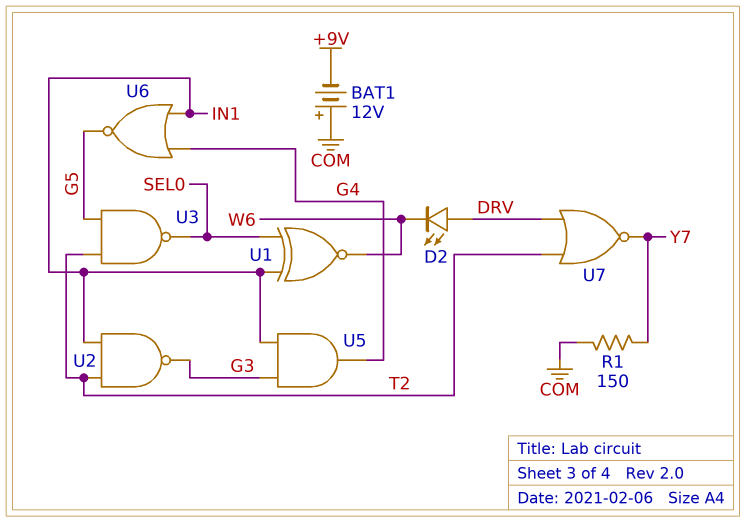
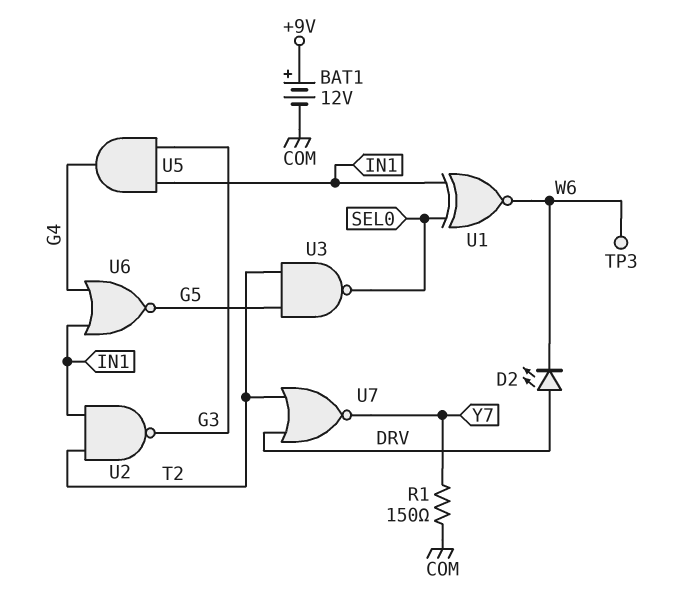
BAT1: 12V (plus COM, minus +9V) -> 12V (plus +9V, minus COM)
TP3: none -> test point (W6)

